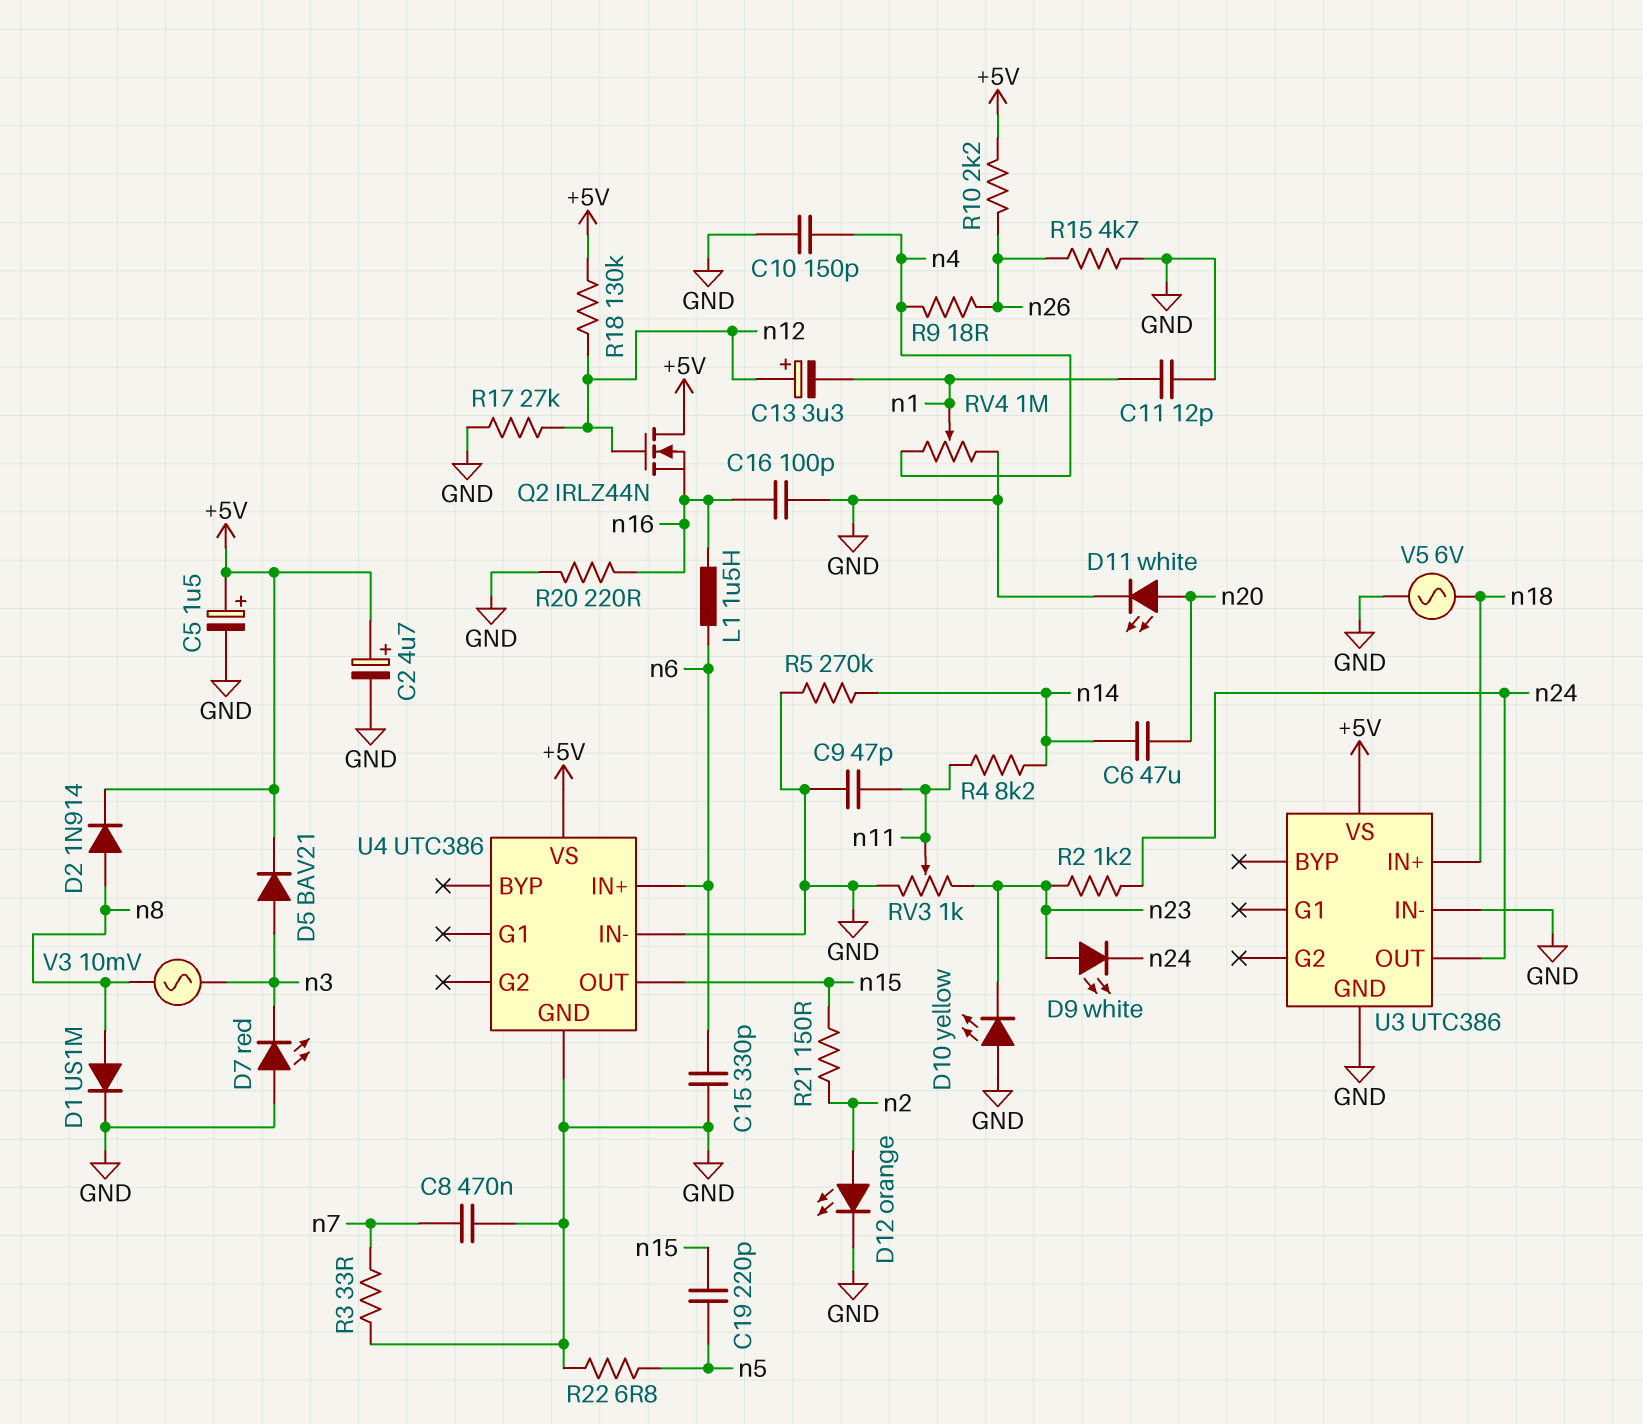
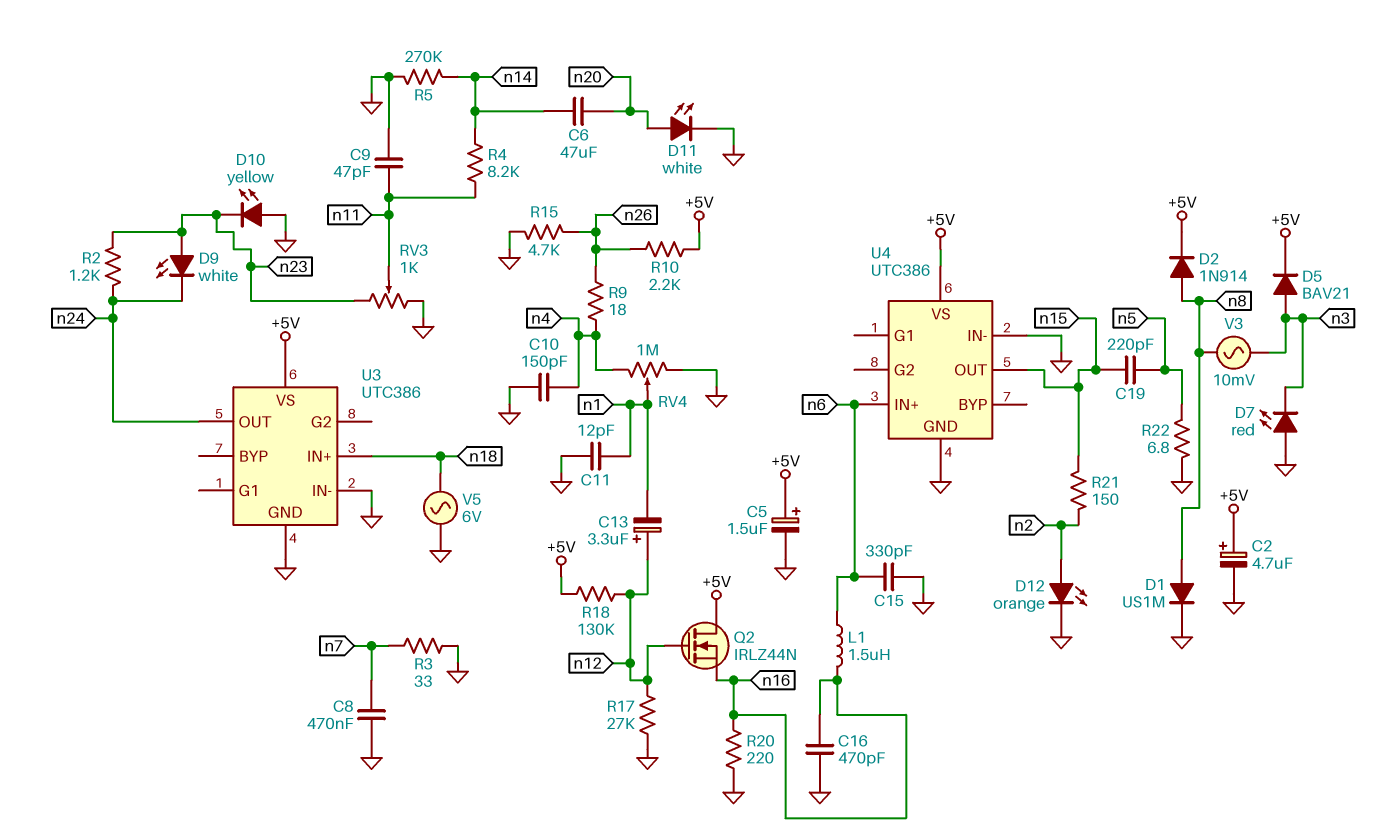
C16: 100pF (GND, n16) -> 470pF (GND, n16)

